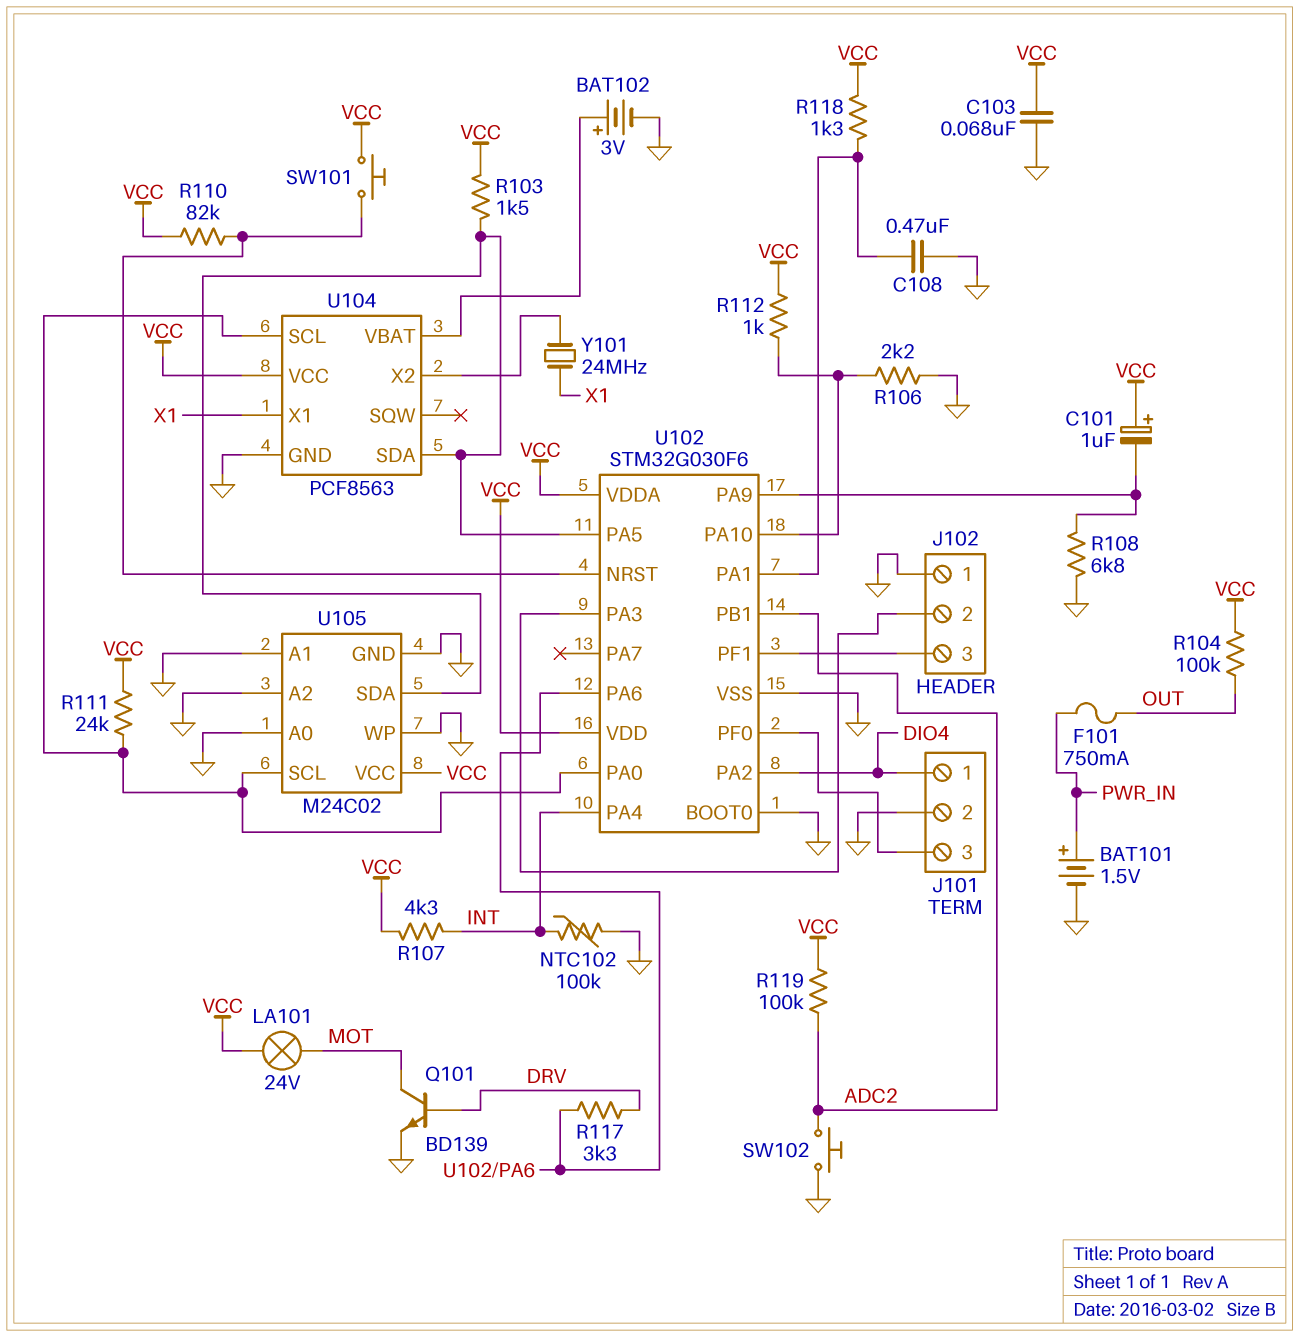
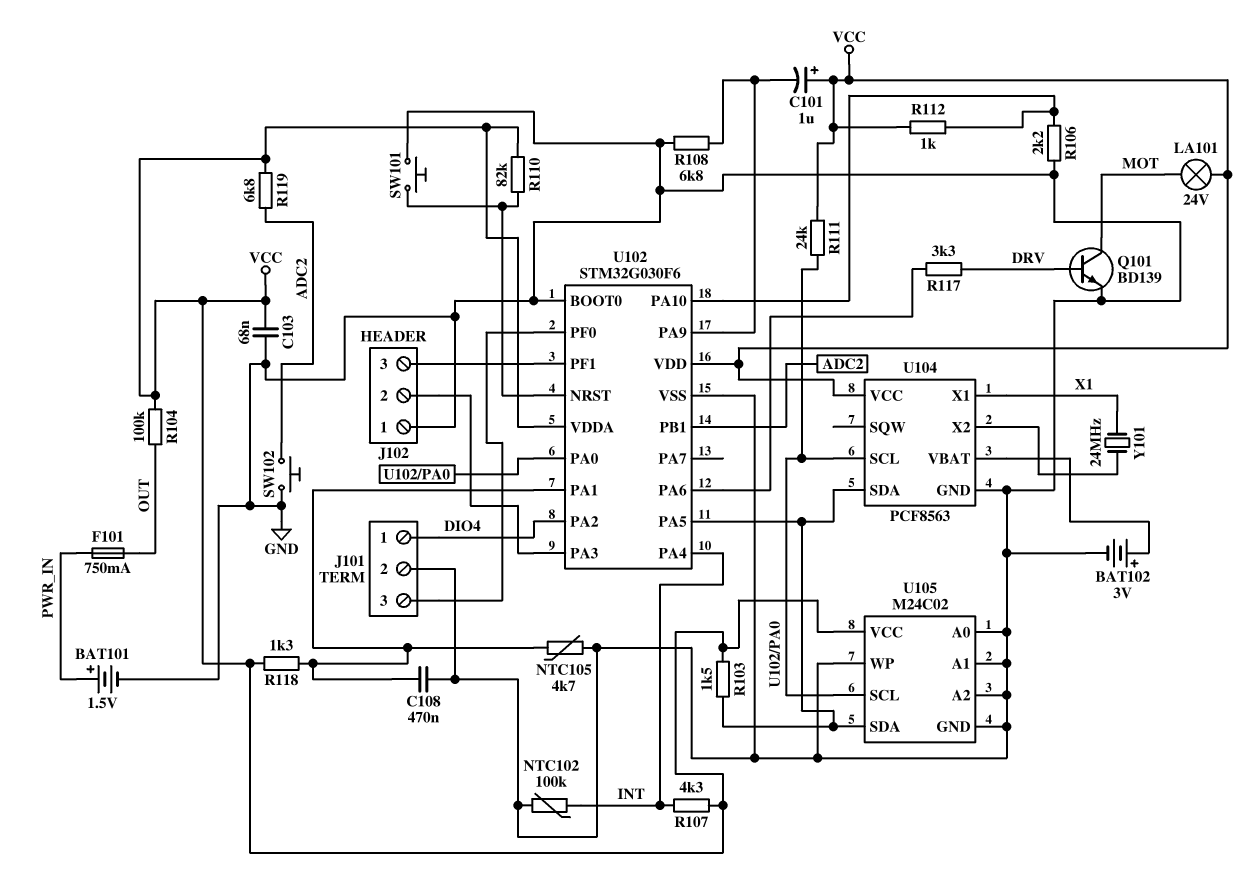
NTC105: none -> 4.7k (GND, U102/PA1)
R119: 100k (ADC2, VCC) -> 6.8k (ADC2, VCC)
SW101: button (U102/NRST, VCC) -> button (GND, U102/NRST)

